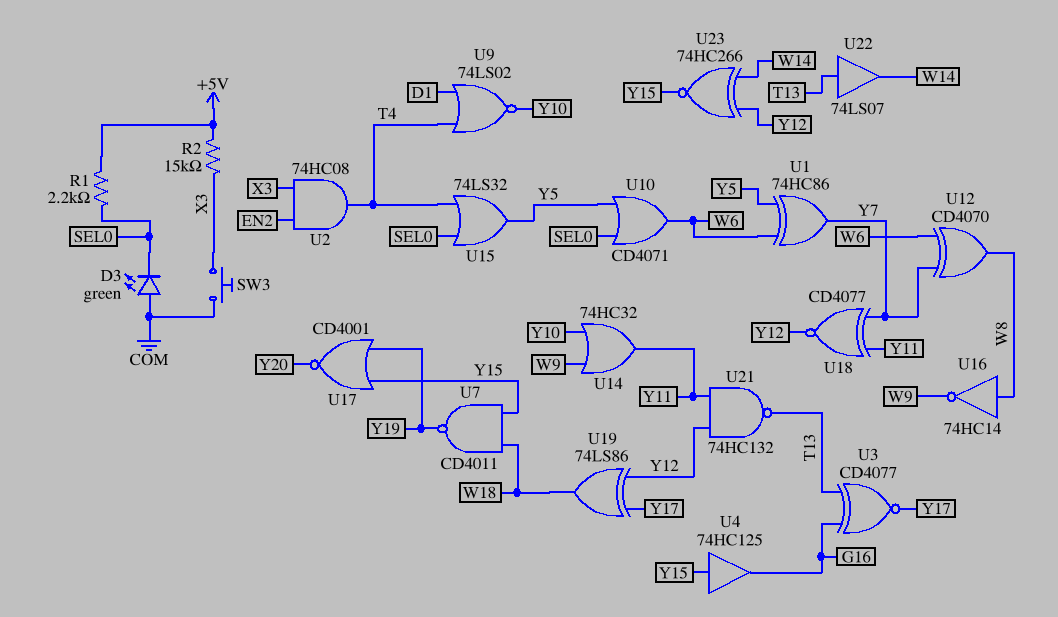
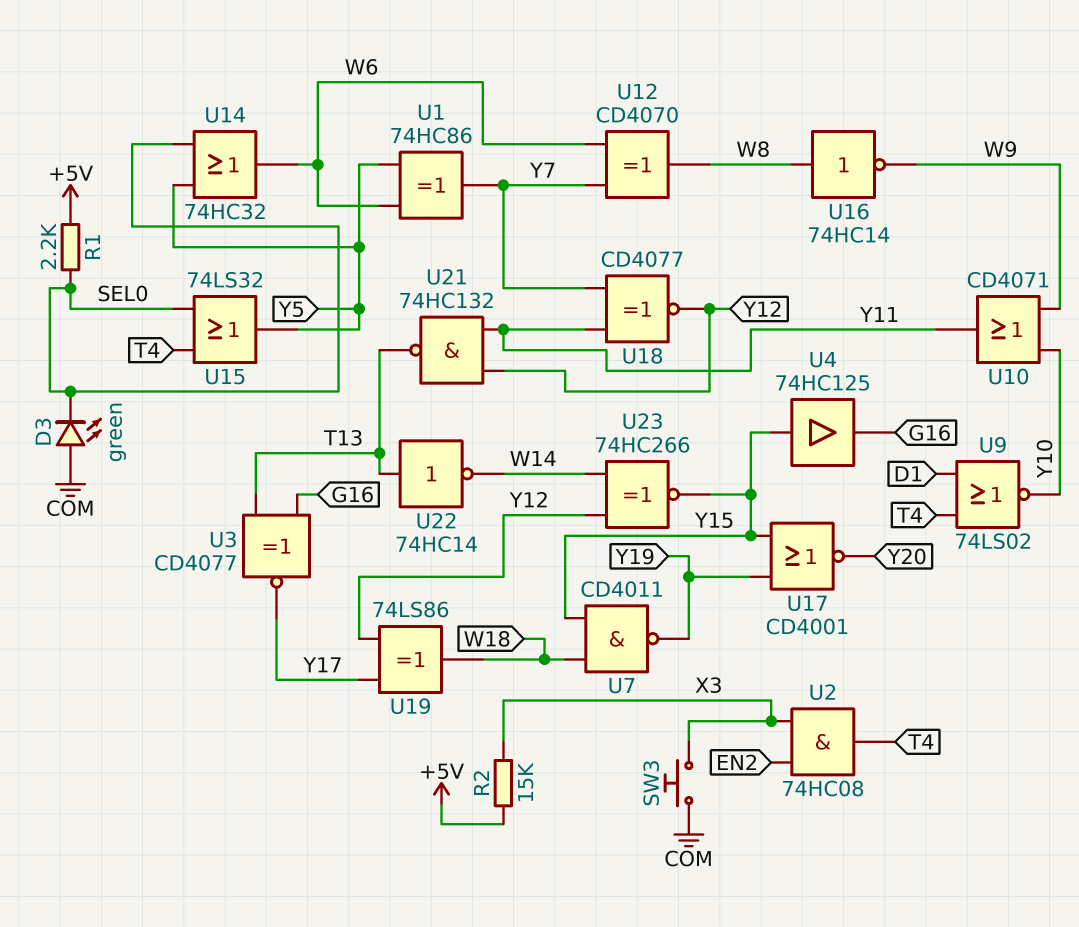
U10: OR CD4071 (in SEL0, in Y5, out W6) -> OR CD4071 (in W9, in Y10, out Y11)
U14: OR 74HC32 (in W9, in Y10, out Y11) -> OR 74HC32 (in SEL0, in Y5, out W6)
U22: buffer 74LS07 (in T13, out W14) -> NOT 74HC14 (in T13, out W14)

